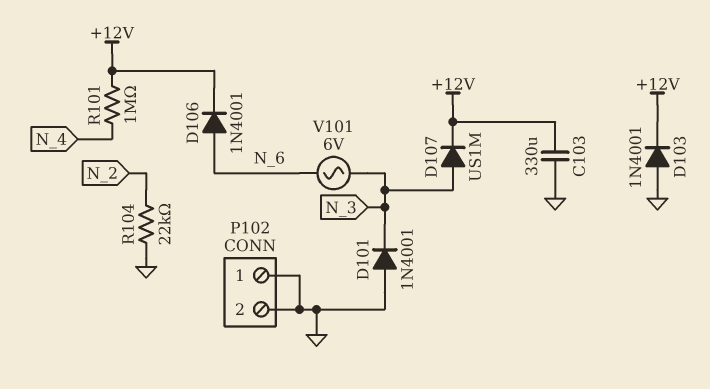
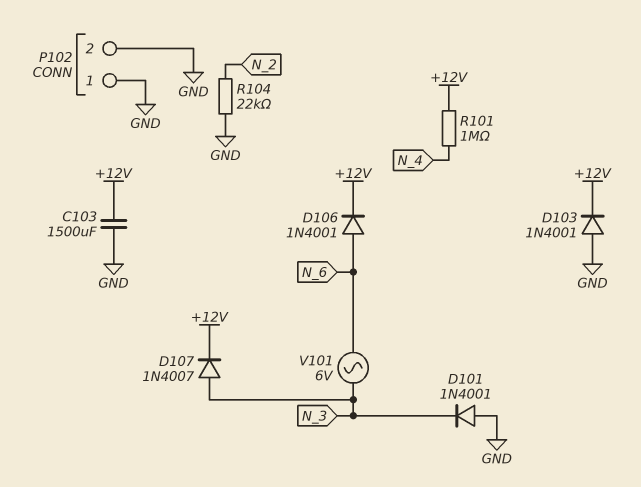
C103: 330uF (+12V, GND) -> 1500uF (+12V, GND)
D107: diode US1M (A N_3, K +12V) -> diode 1N4007 (A N_3, K +12V)

